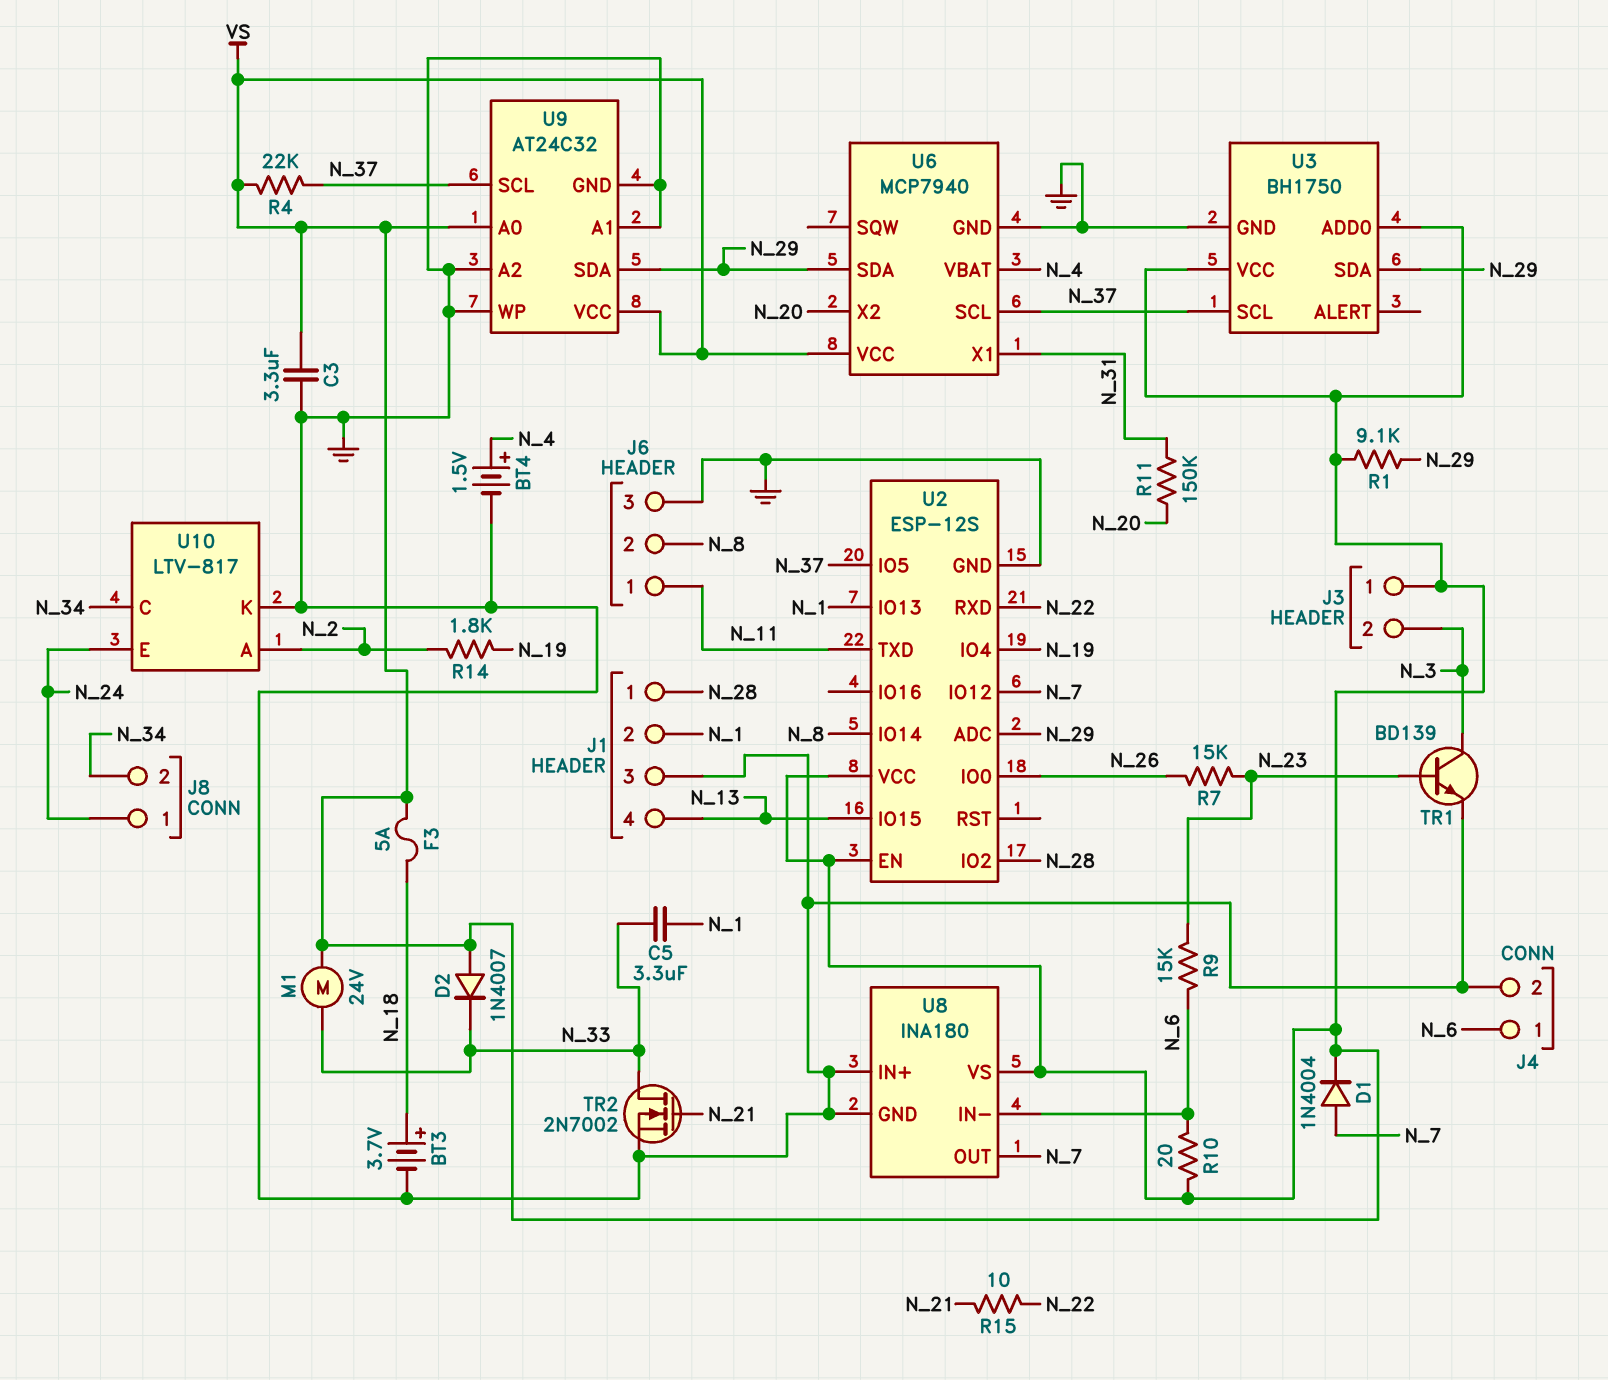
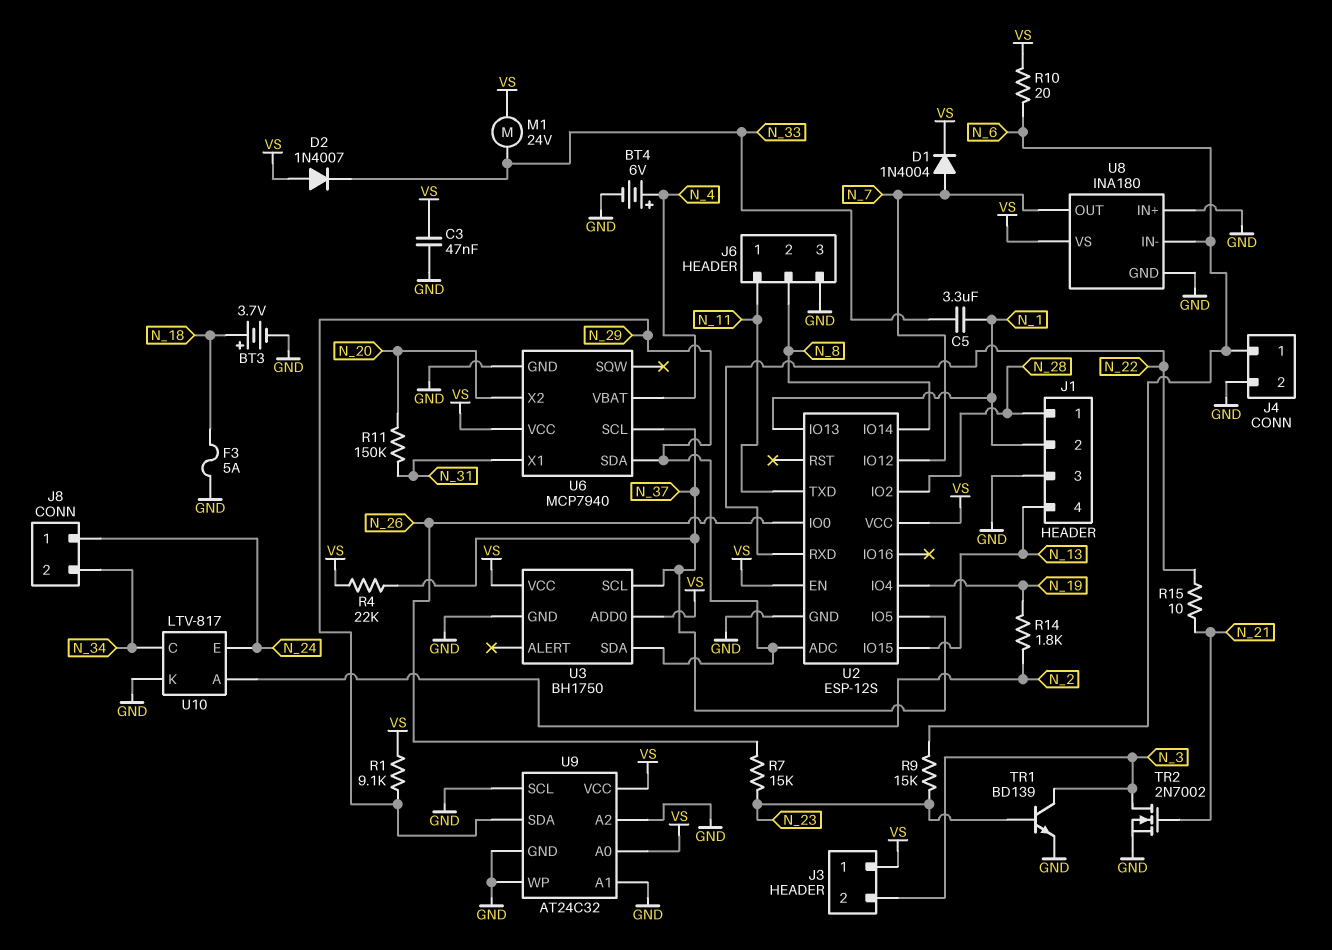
BT4: 1.5V (plus N_4, minus GND) -> 6V (plus N_4, minus GND)
C3: 3.3uF (GND, VS) -> 47nF (GND, VS)
F3: 5A (N_18, VS) -> 5A (GND, N_18)
TR2: NMOS 2N7002 (G N_21, D N_33, S GND) -> NMOS 2N7002 (G N_21, D N_3, S GND)
U9 pin SCL: N_37 -> GND

